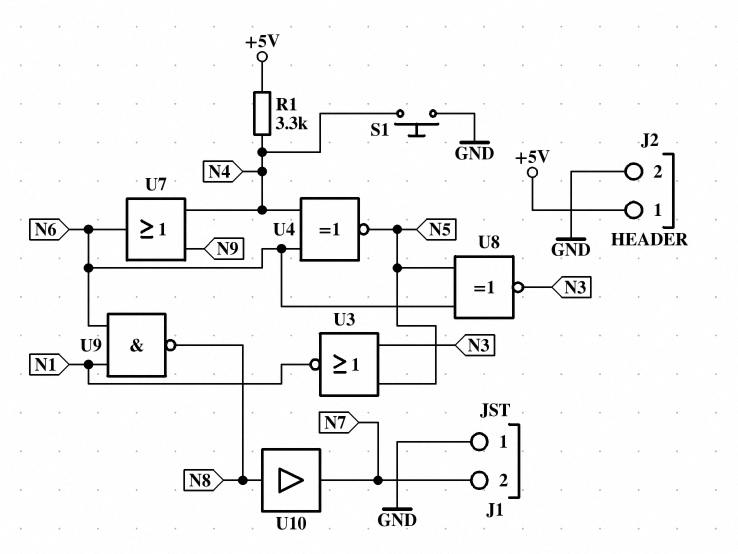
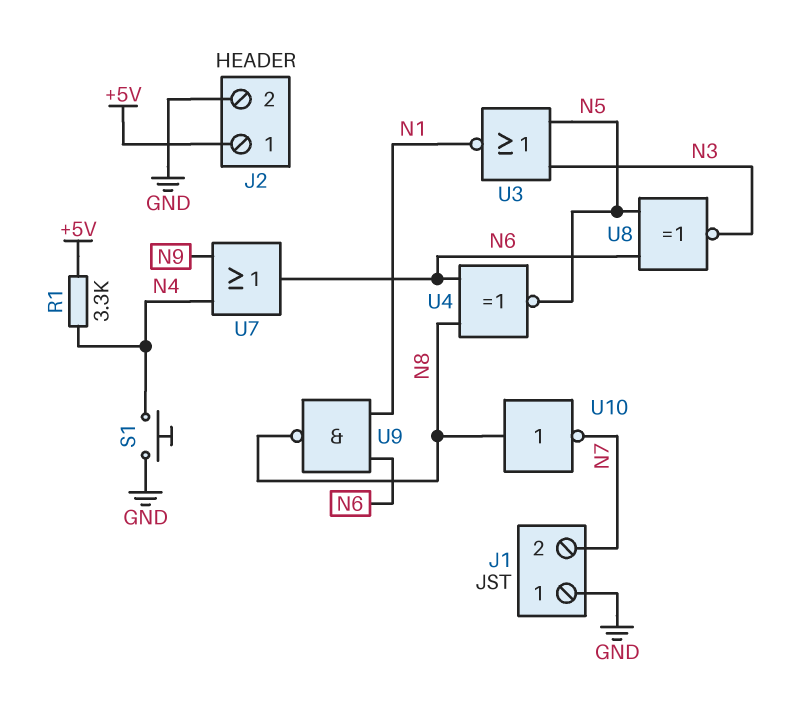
U4: XNOR (in N4, in N6, out N5) -> XNOR (in N6, in N8, out N5)
U10: buffer (in N8, out N7) -> NOT (in N8, out N7)

